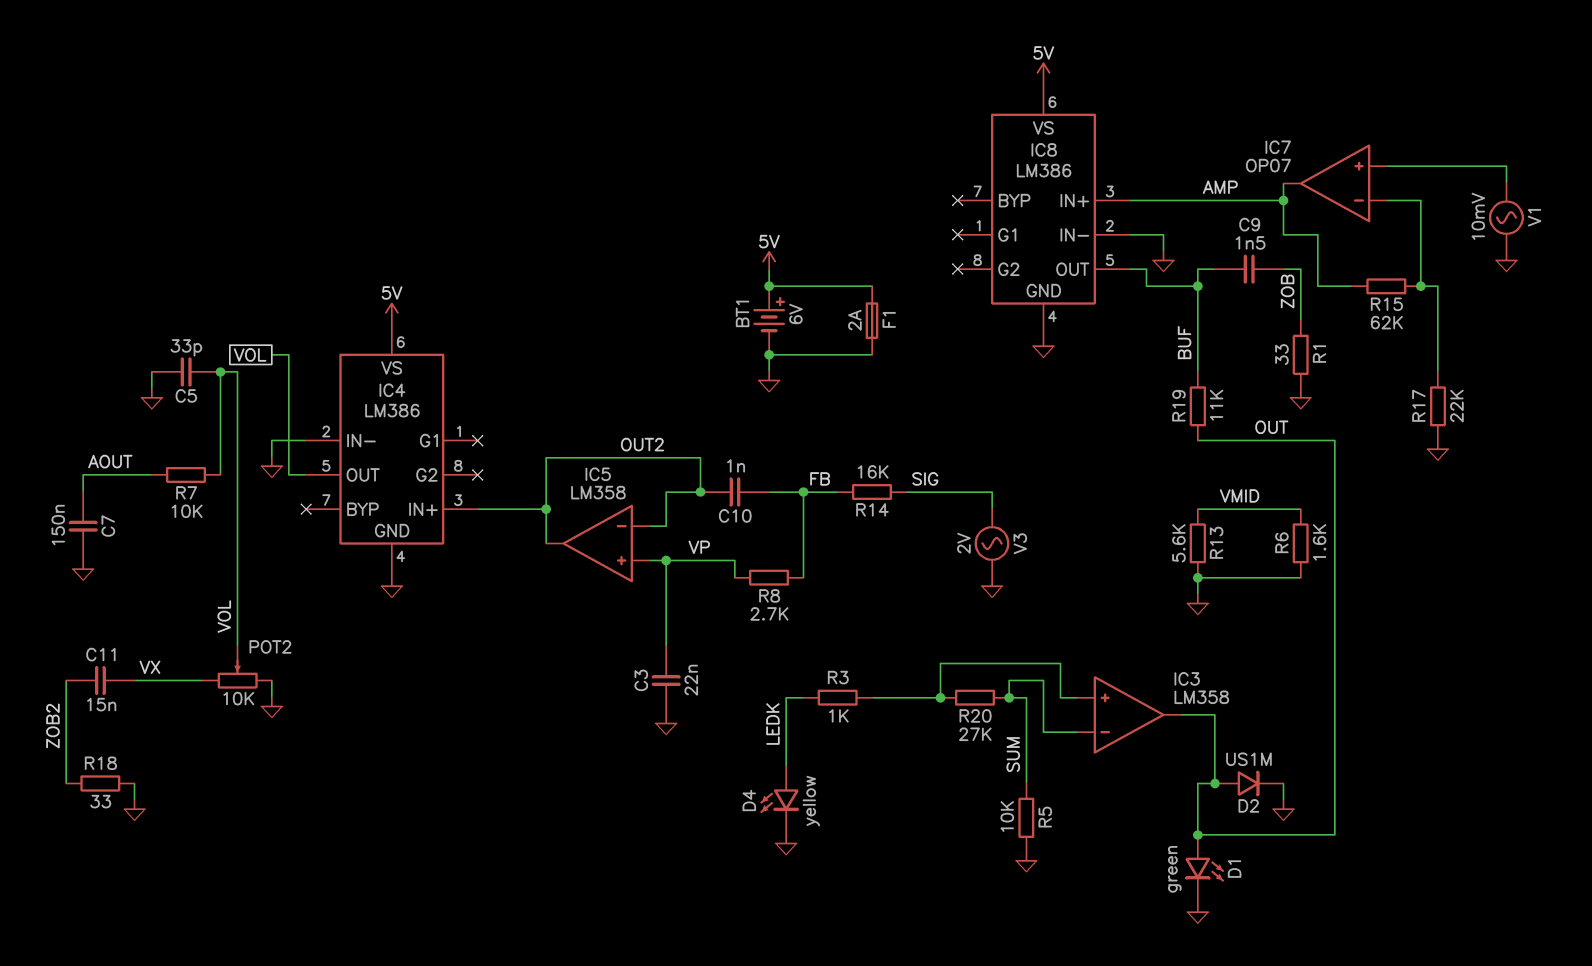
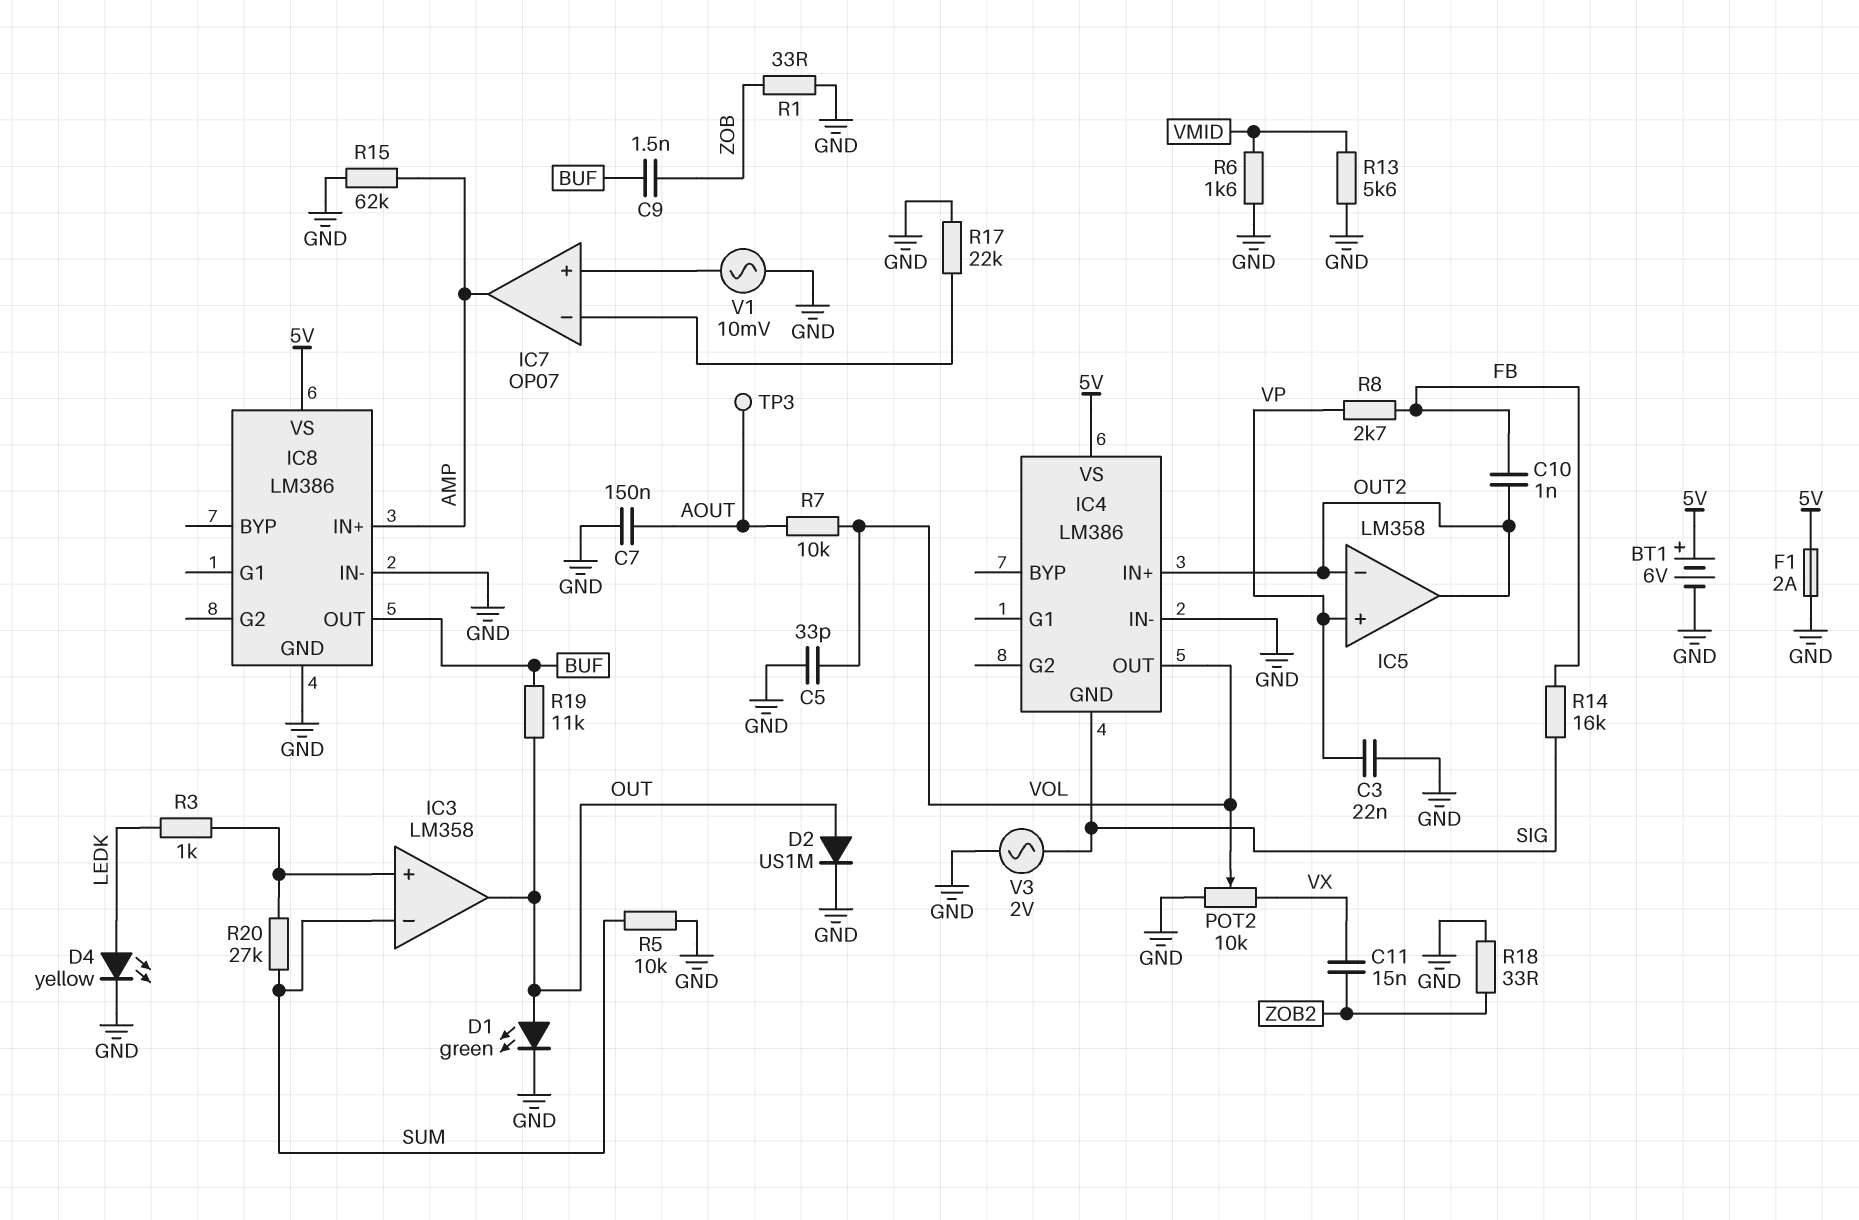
IC4 pin GND: GND -> SIG
R15: 62k (AMP, IC7/in-) -> 62k (AMP, GND)
TP3: none -> test point (AOUT)

